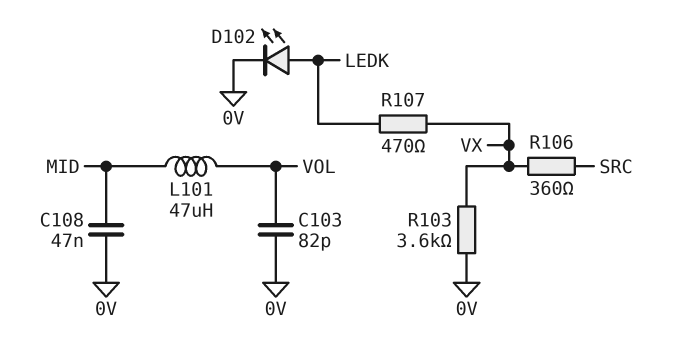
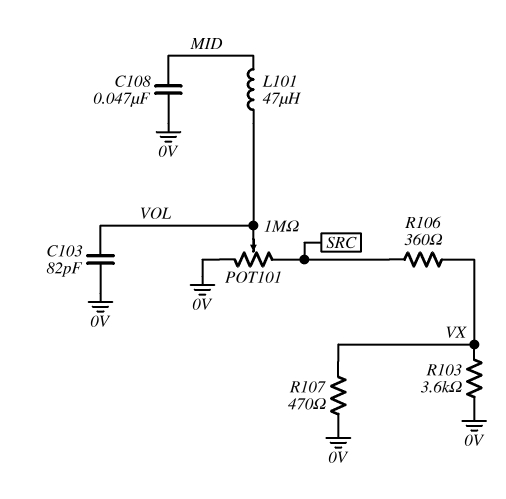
D102: LED (A LEDK, K 0V) -> none
POT101: none -> 1M (0V, SRC, wiper VOL)
R107: 470 (LEDK, VX) -> 470 (0V, VX)

